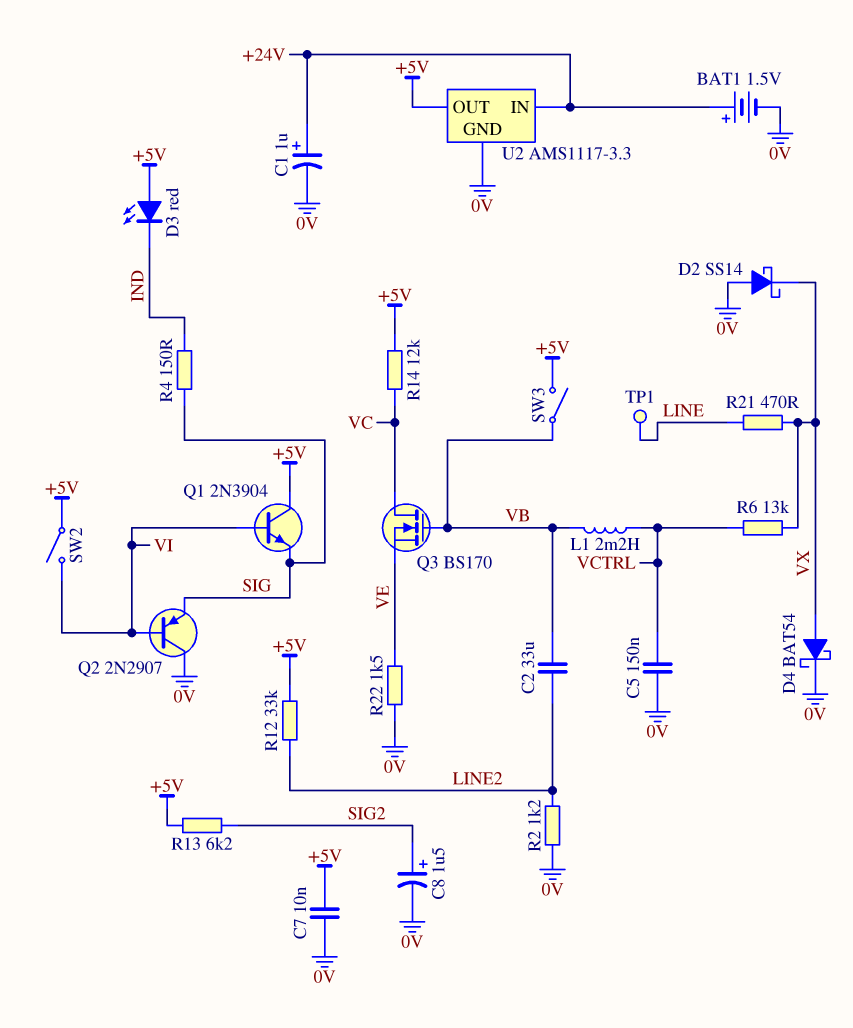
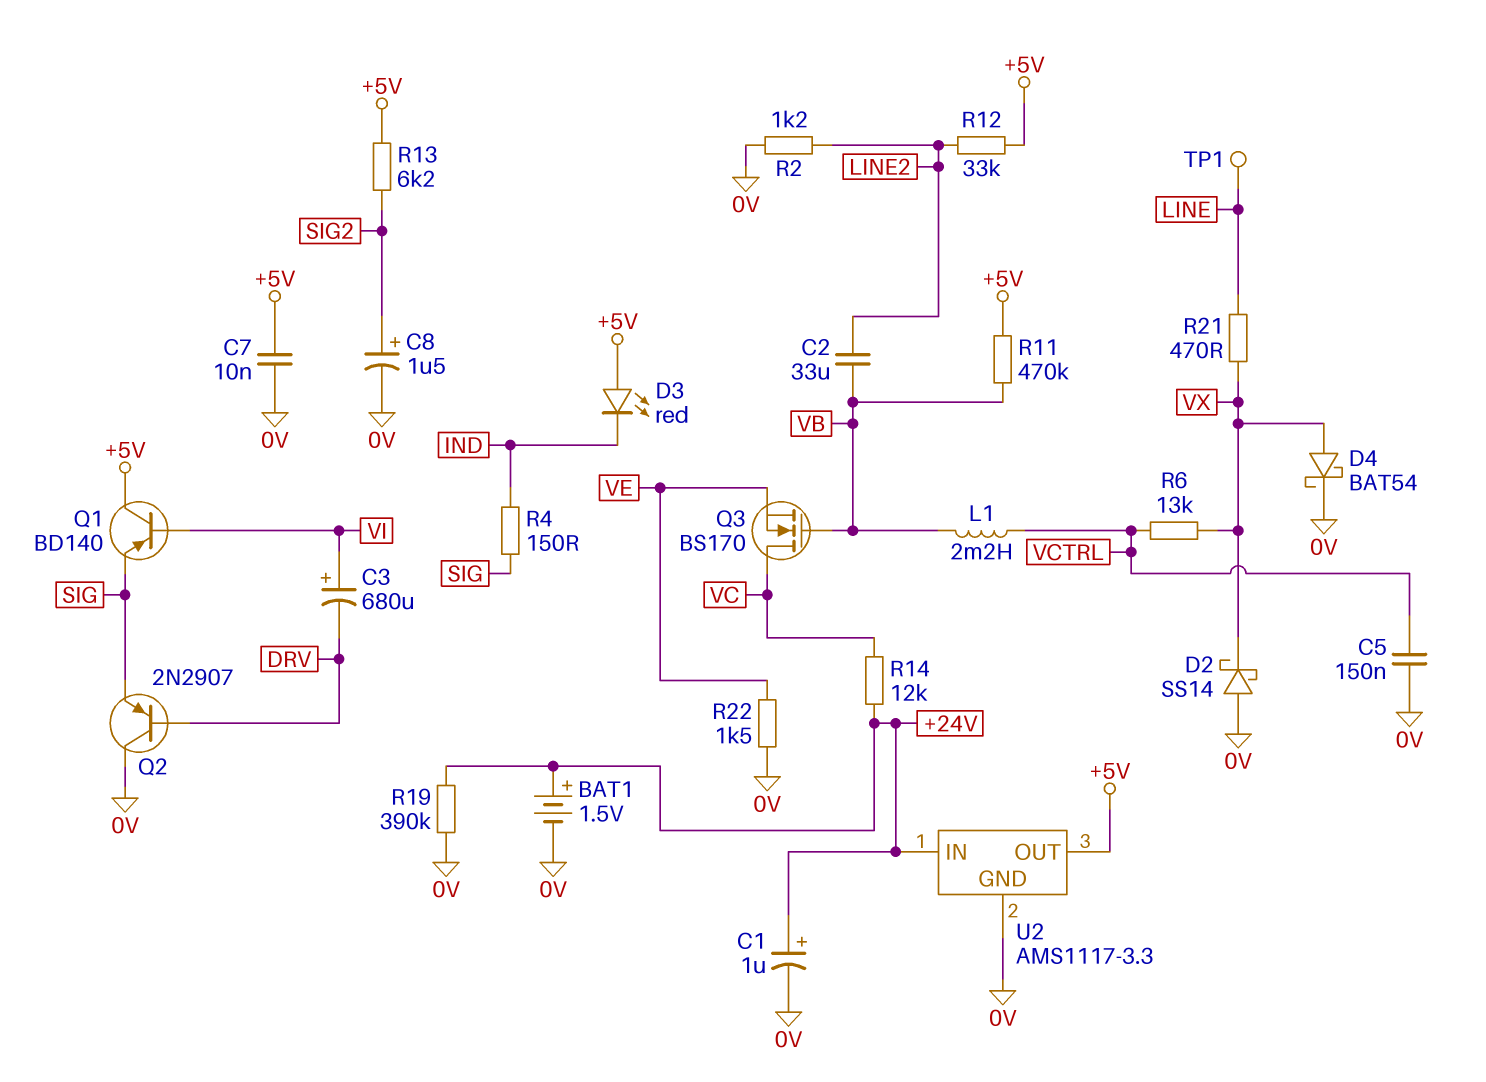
C3: none -> 680uF (plus VI, minus DRV)
Q1: NPN 2N3904 (B VI, C +5V, E SIG) -> PNP BD140 (B VI, C +5V, E SIG)
Q2: PNP 2N2907 (B VI, C 0V, E SIG) -> PNP 2N2907 (B DRV, C 0V, E SIG)
R11: none -> 470k (+5V, VB)
R14: 12k (+5V, VC) -> 12k (+24V, VC)
R19: none -> 390k (+24V, 0V)
SW2: switch (+5V, VI) -> none
SW3: switch (+5V, VB) -> none

